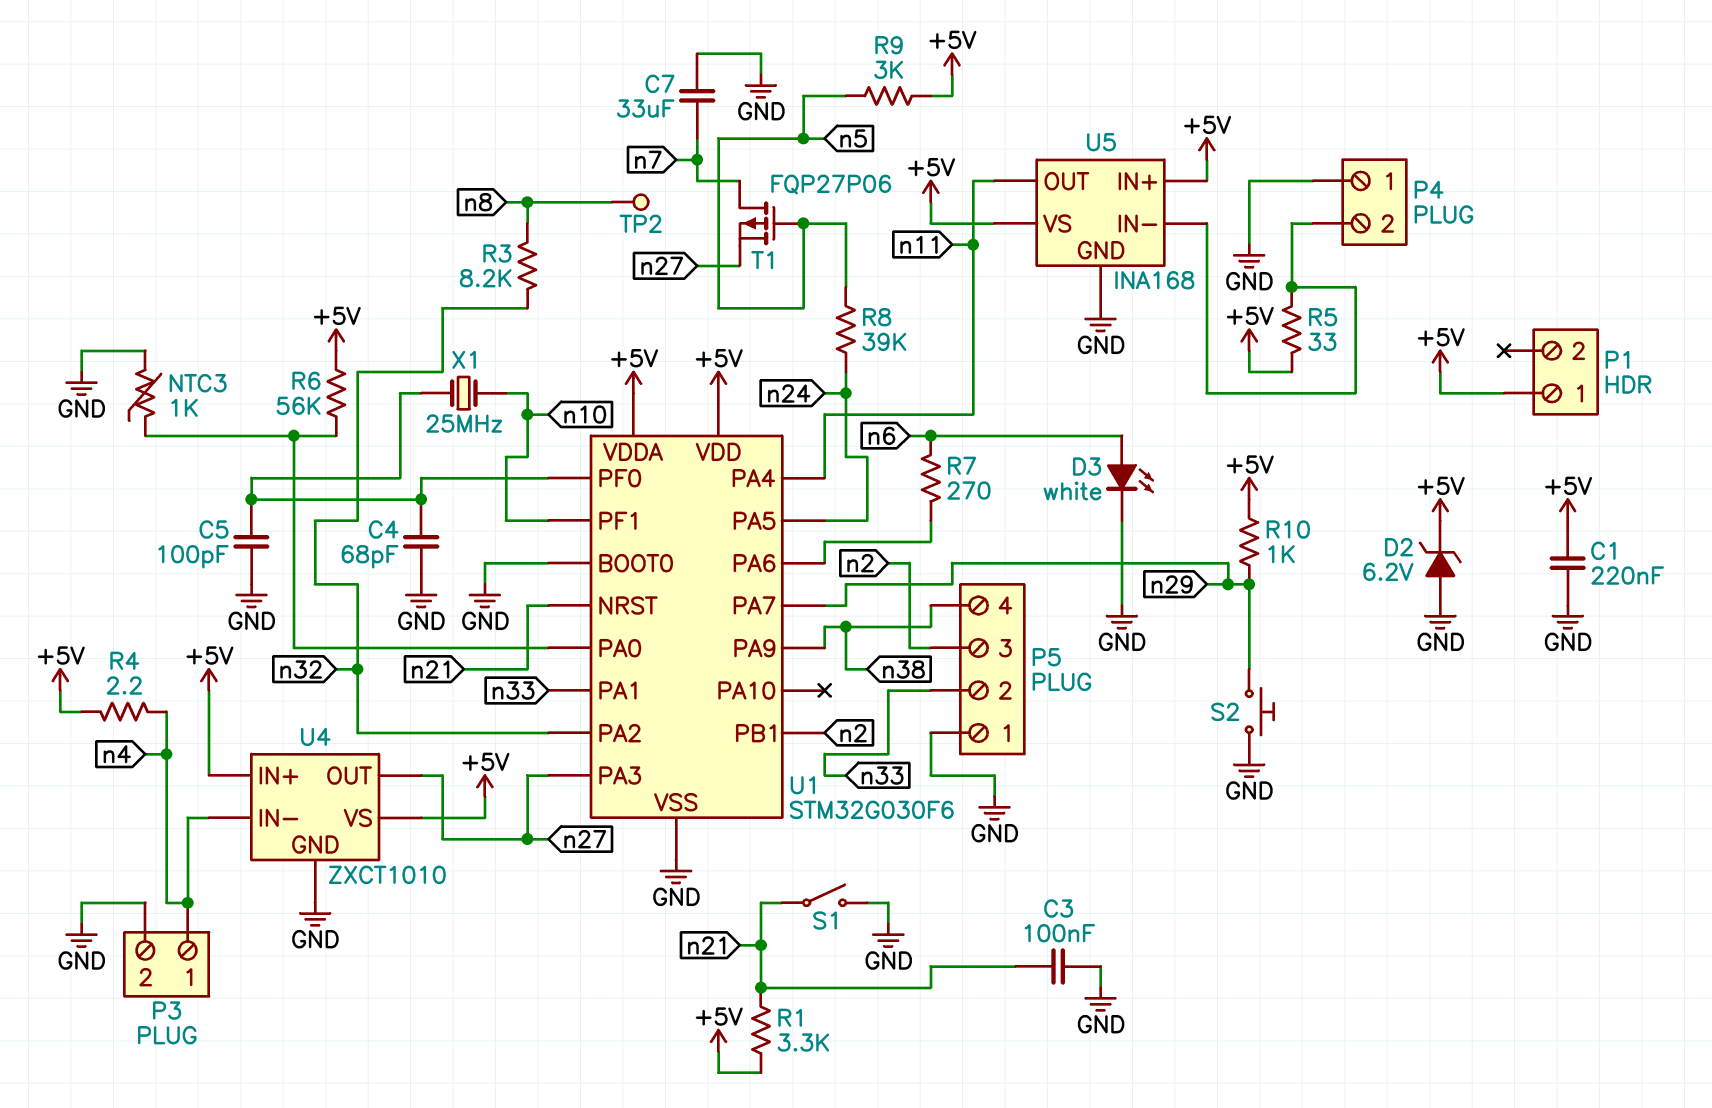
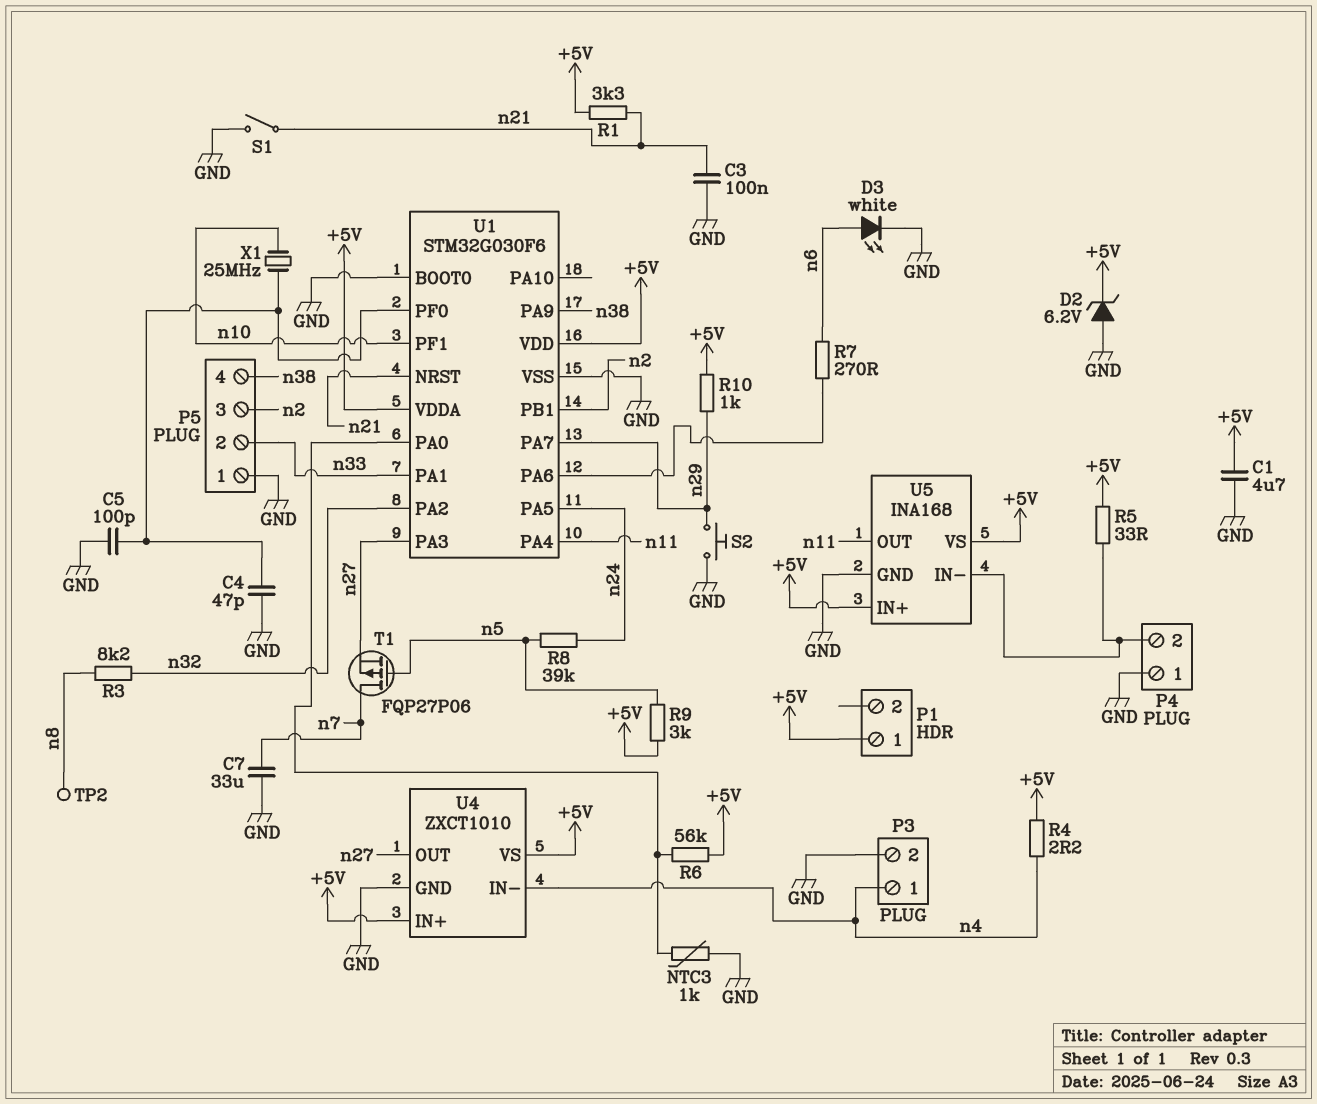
C1: 220nF (+5V, GND) -> 4.7uF (+5V, GND)
C4: 68pF (GND, U1/PF0) -> 47pF (GND, U1/PF0)

